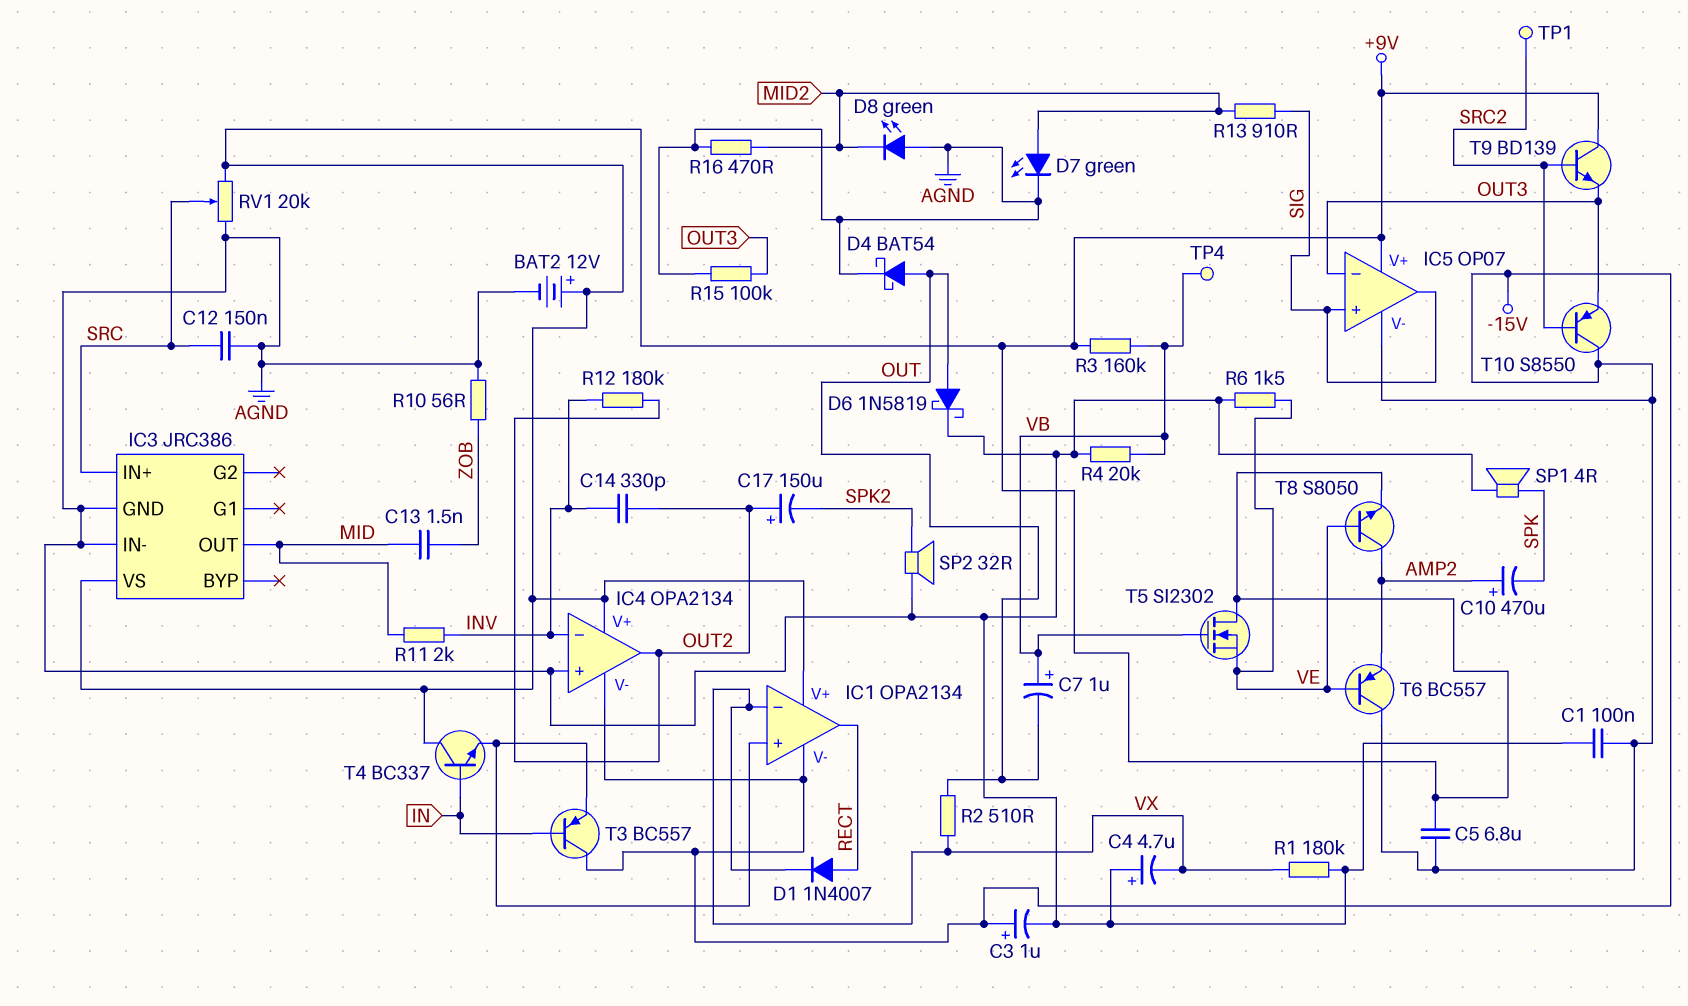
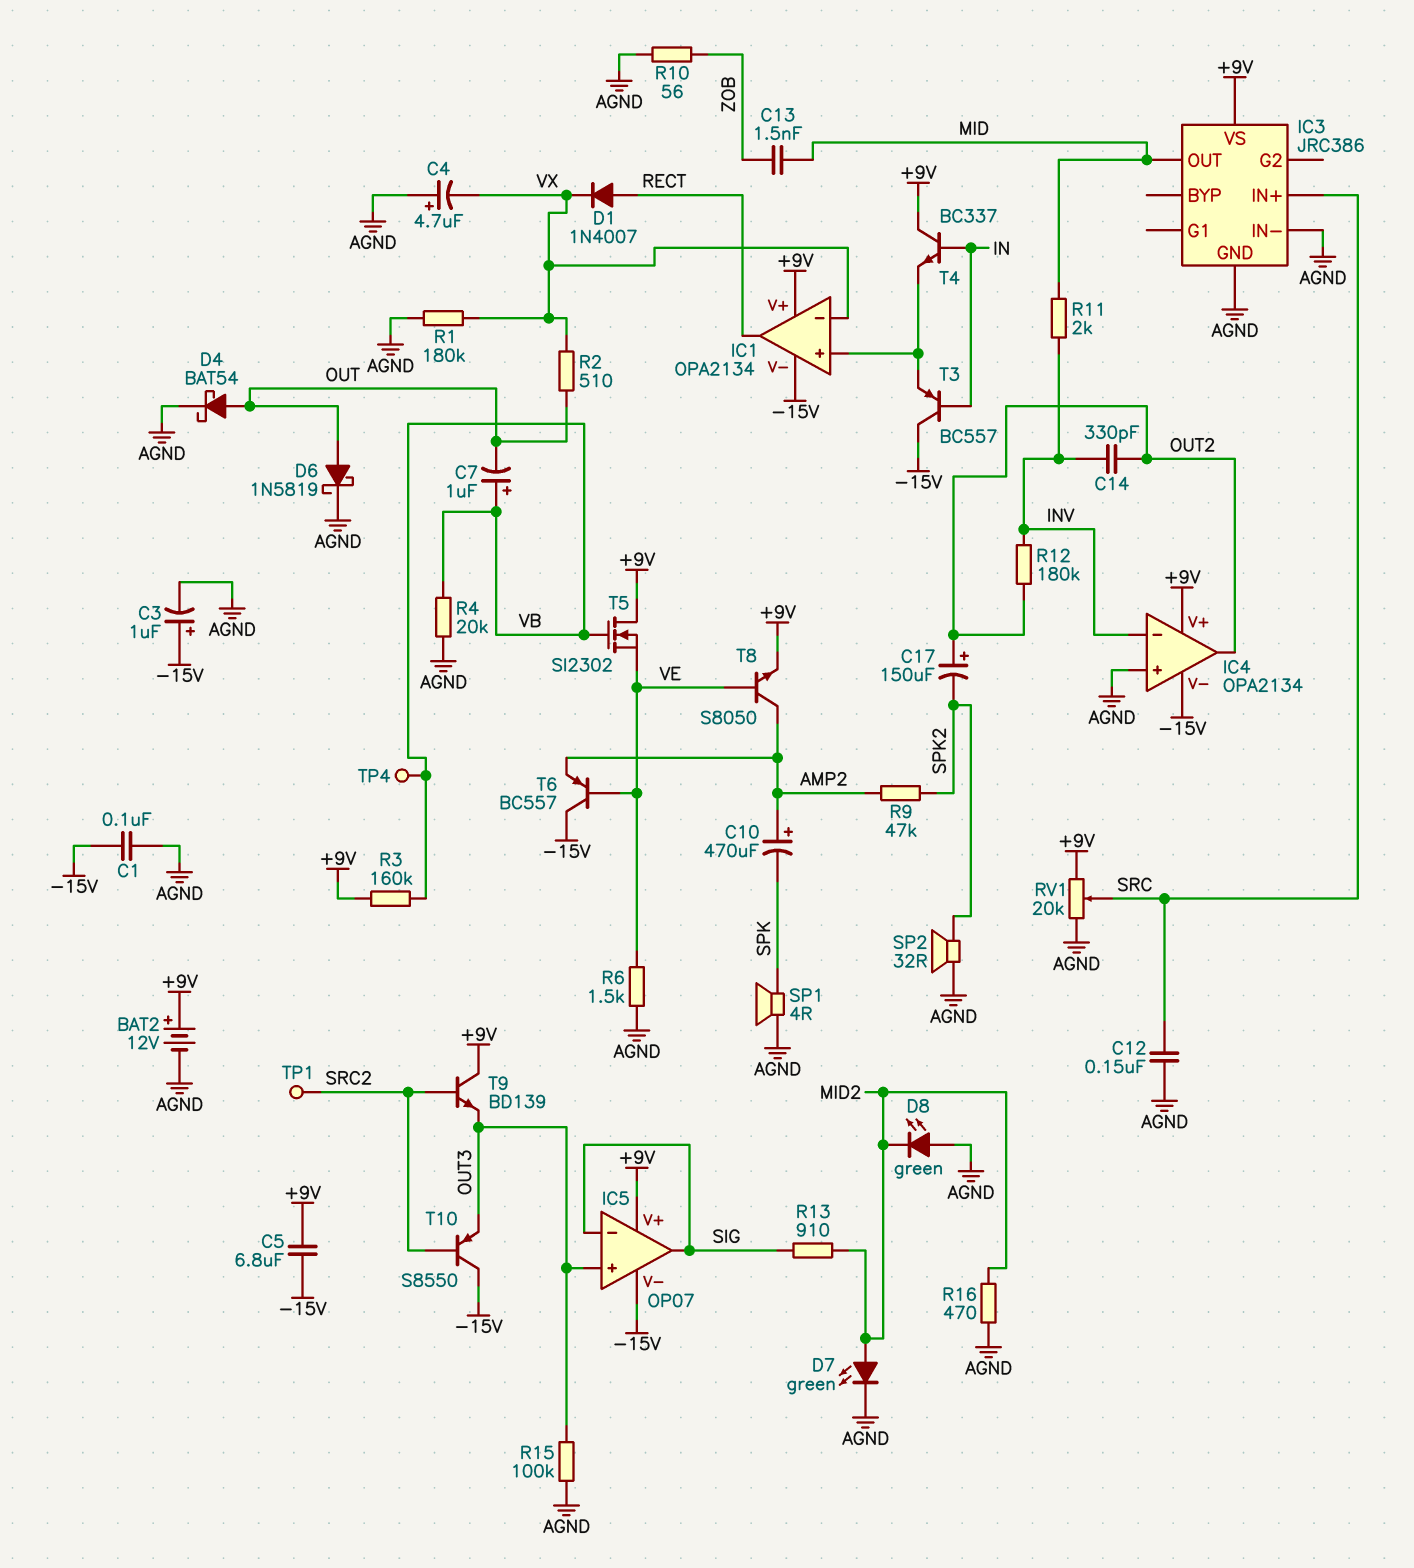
IC5 pin in+: SIG -> OUT3
IC5 pin in-: OUT3 -> SIG
R9: none -> 47k (AMP2, SPK2)

